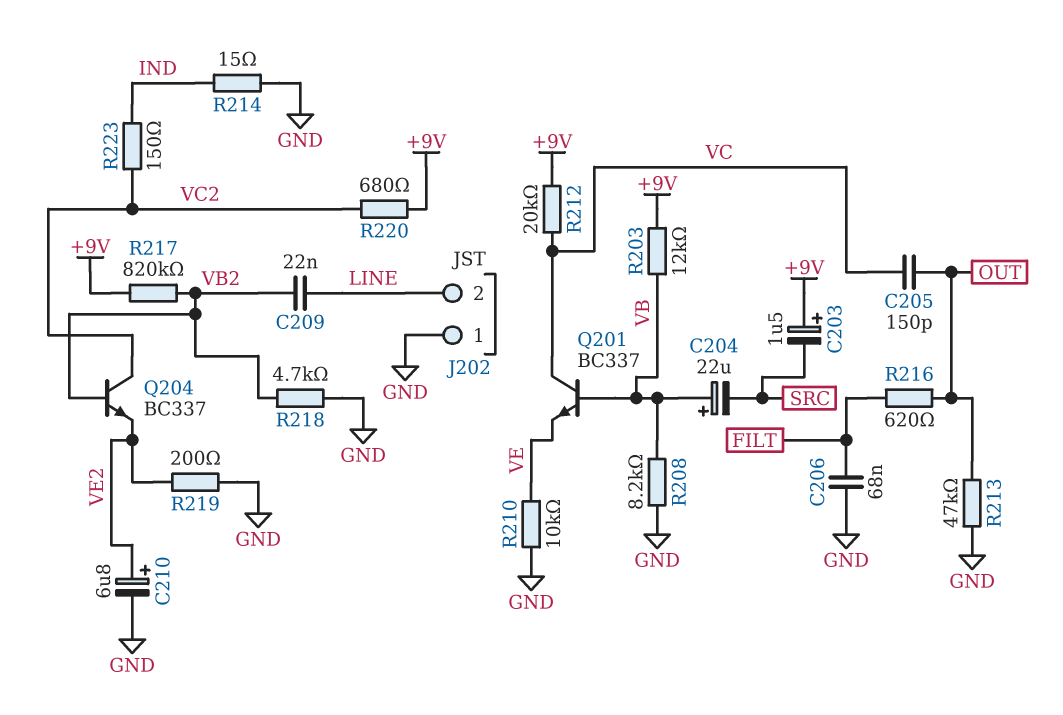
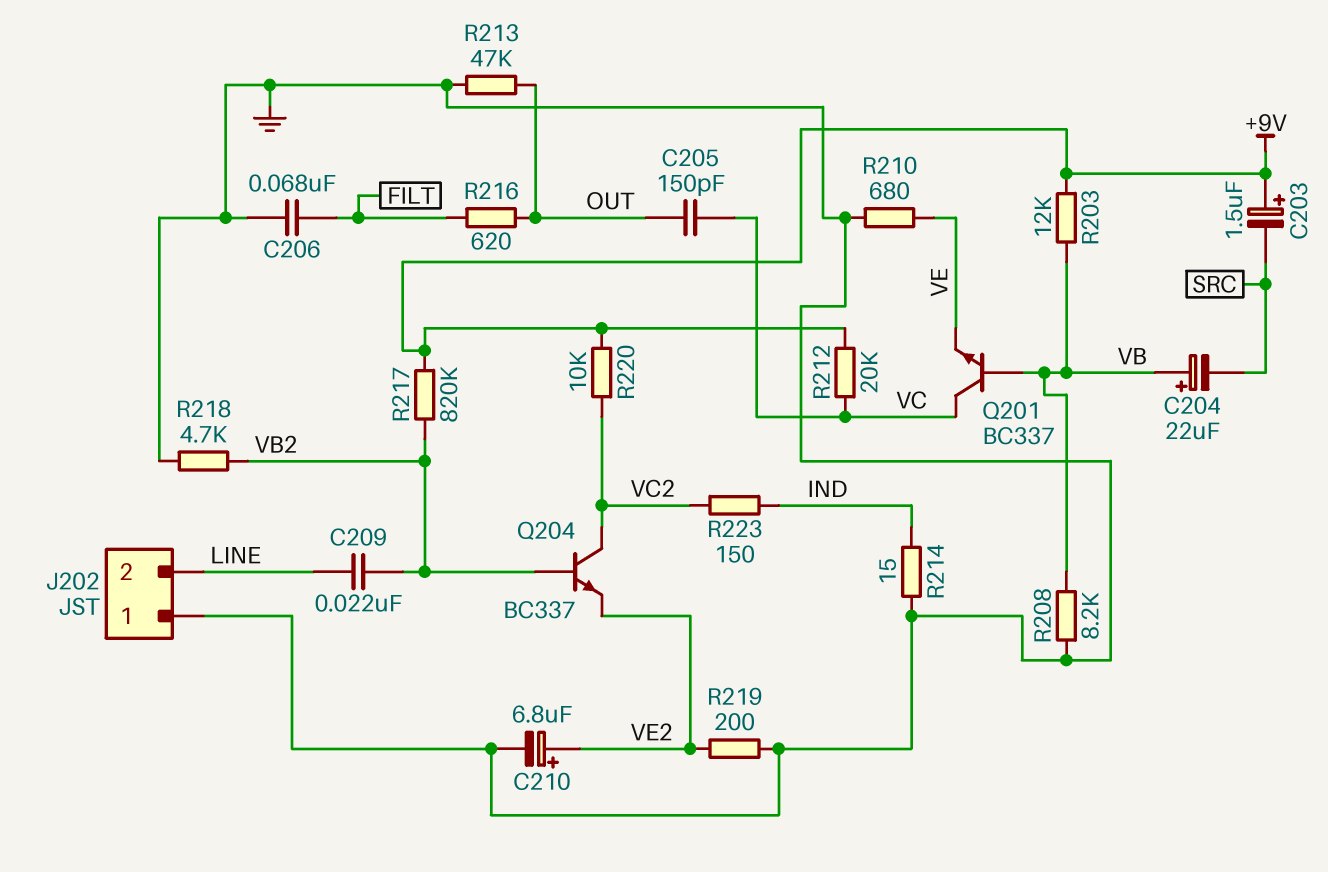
R210: 10k (GND, VE) -> 680 (GND, VE)
R220: 680 (+9V, VC2) -> 10k (+9V, VC2)

